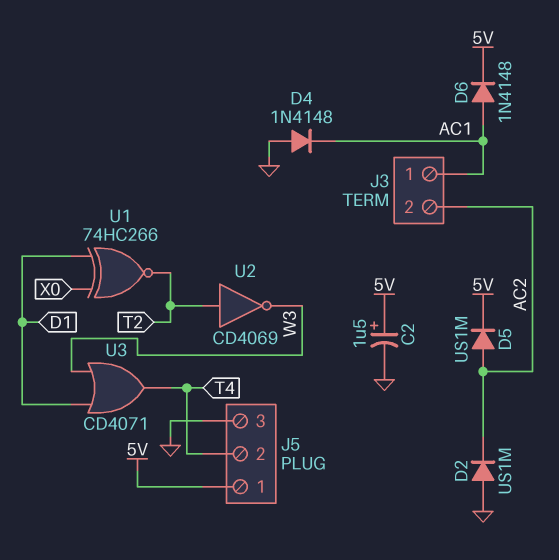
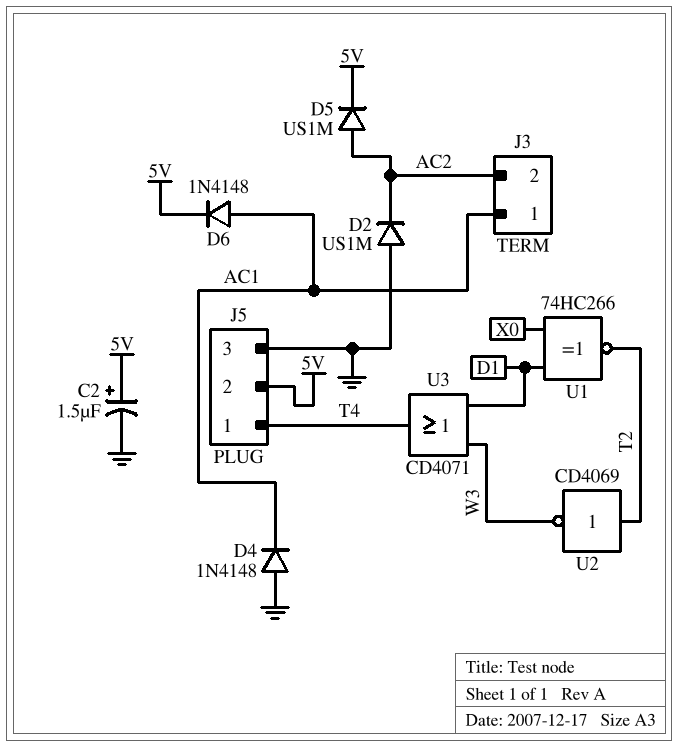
J5 pin 1: 5V -> T4
J5 pin 2: T4 -> 5V

